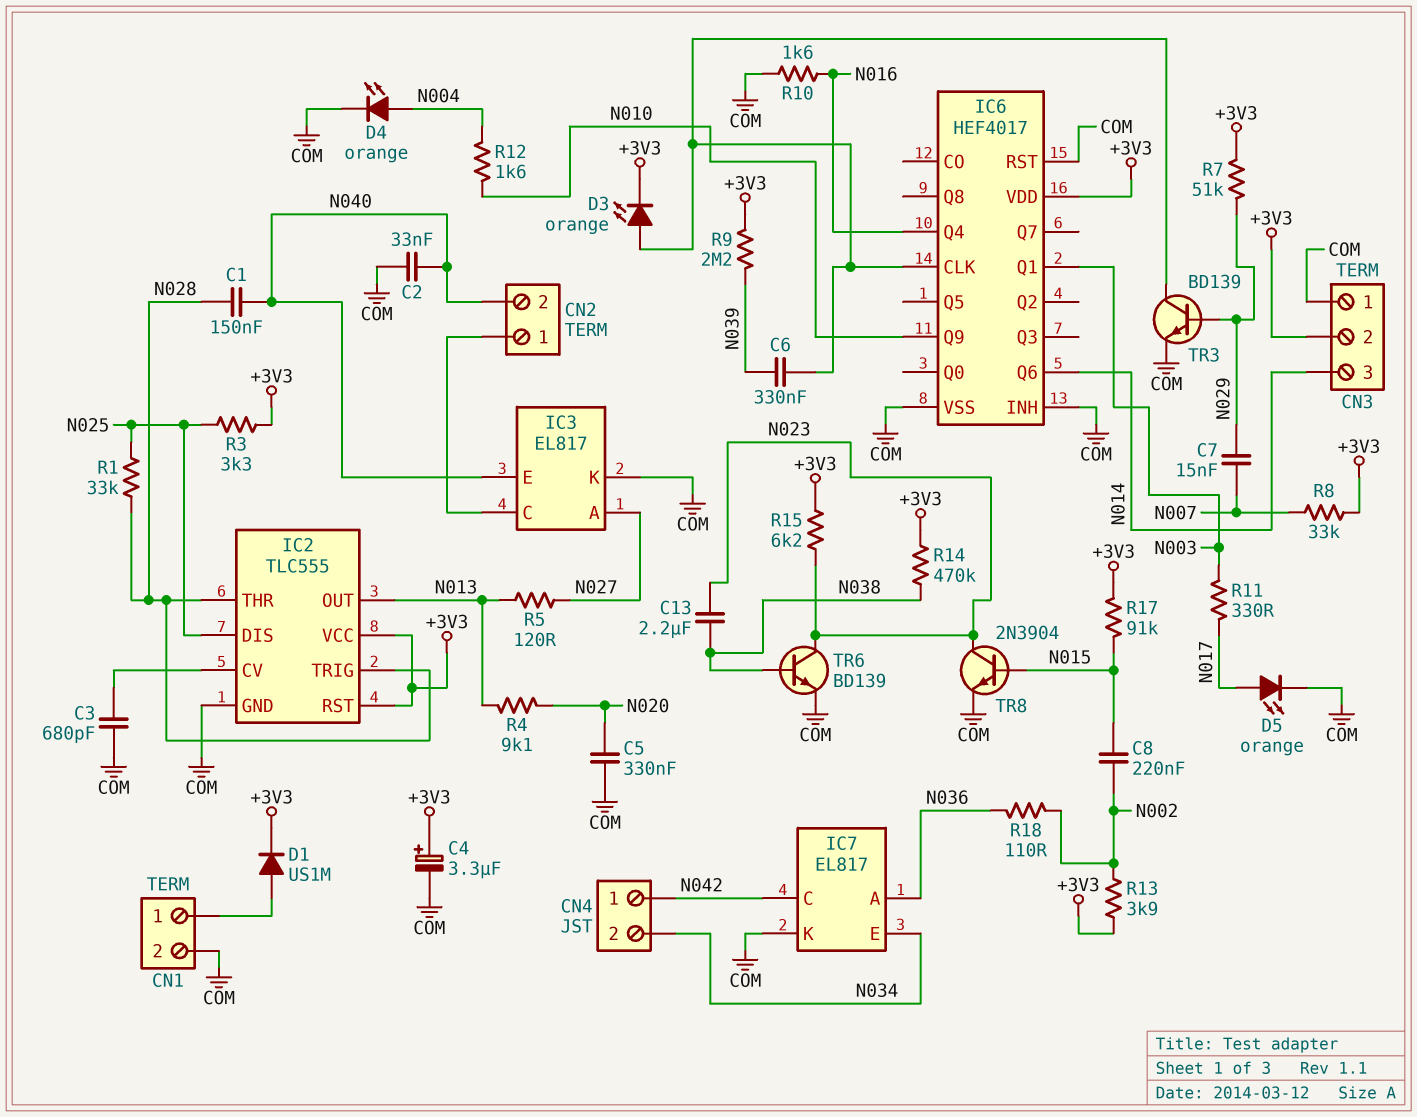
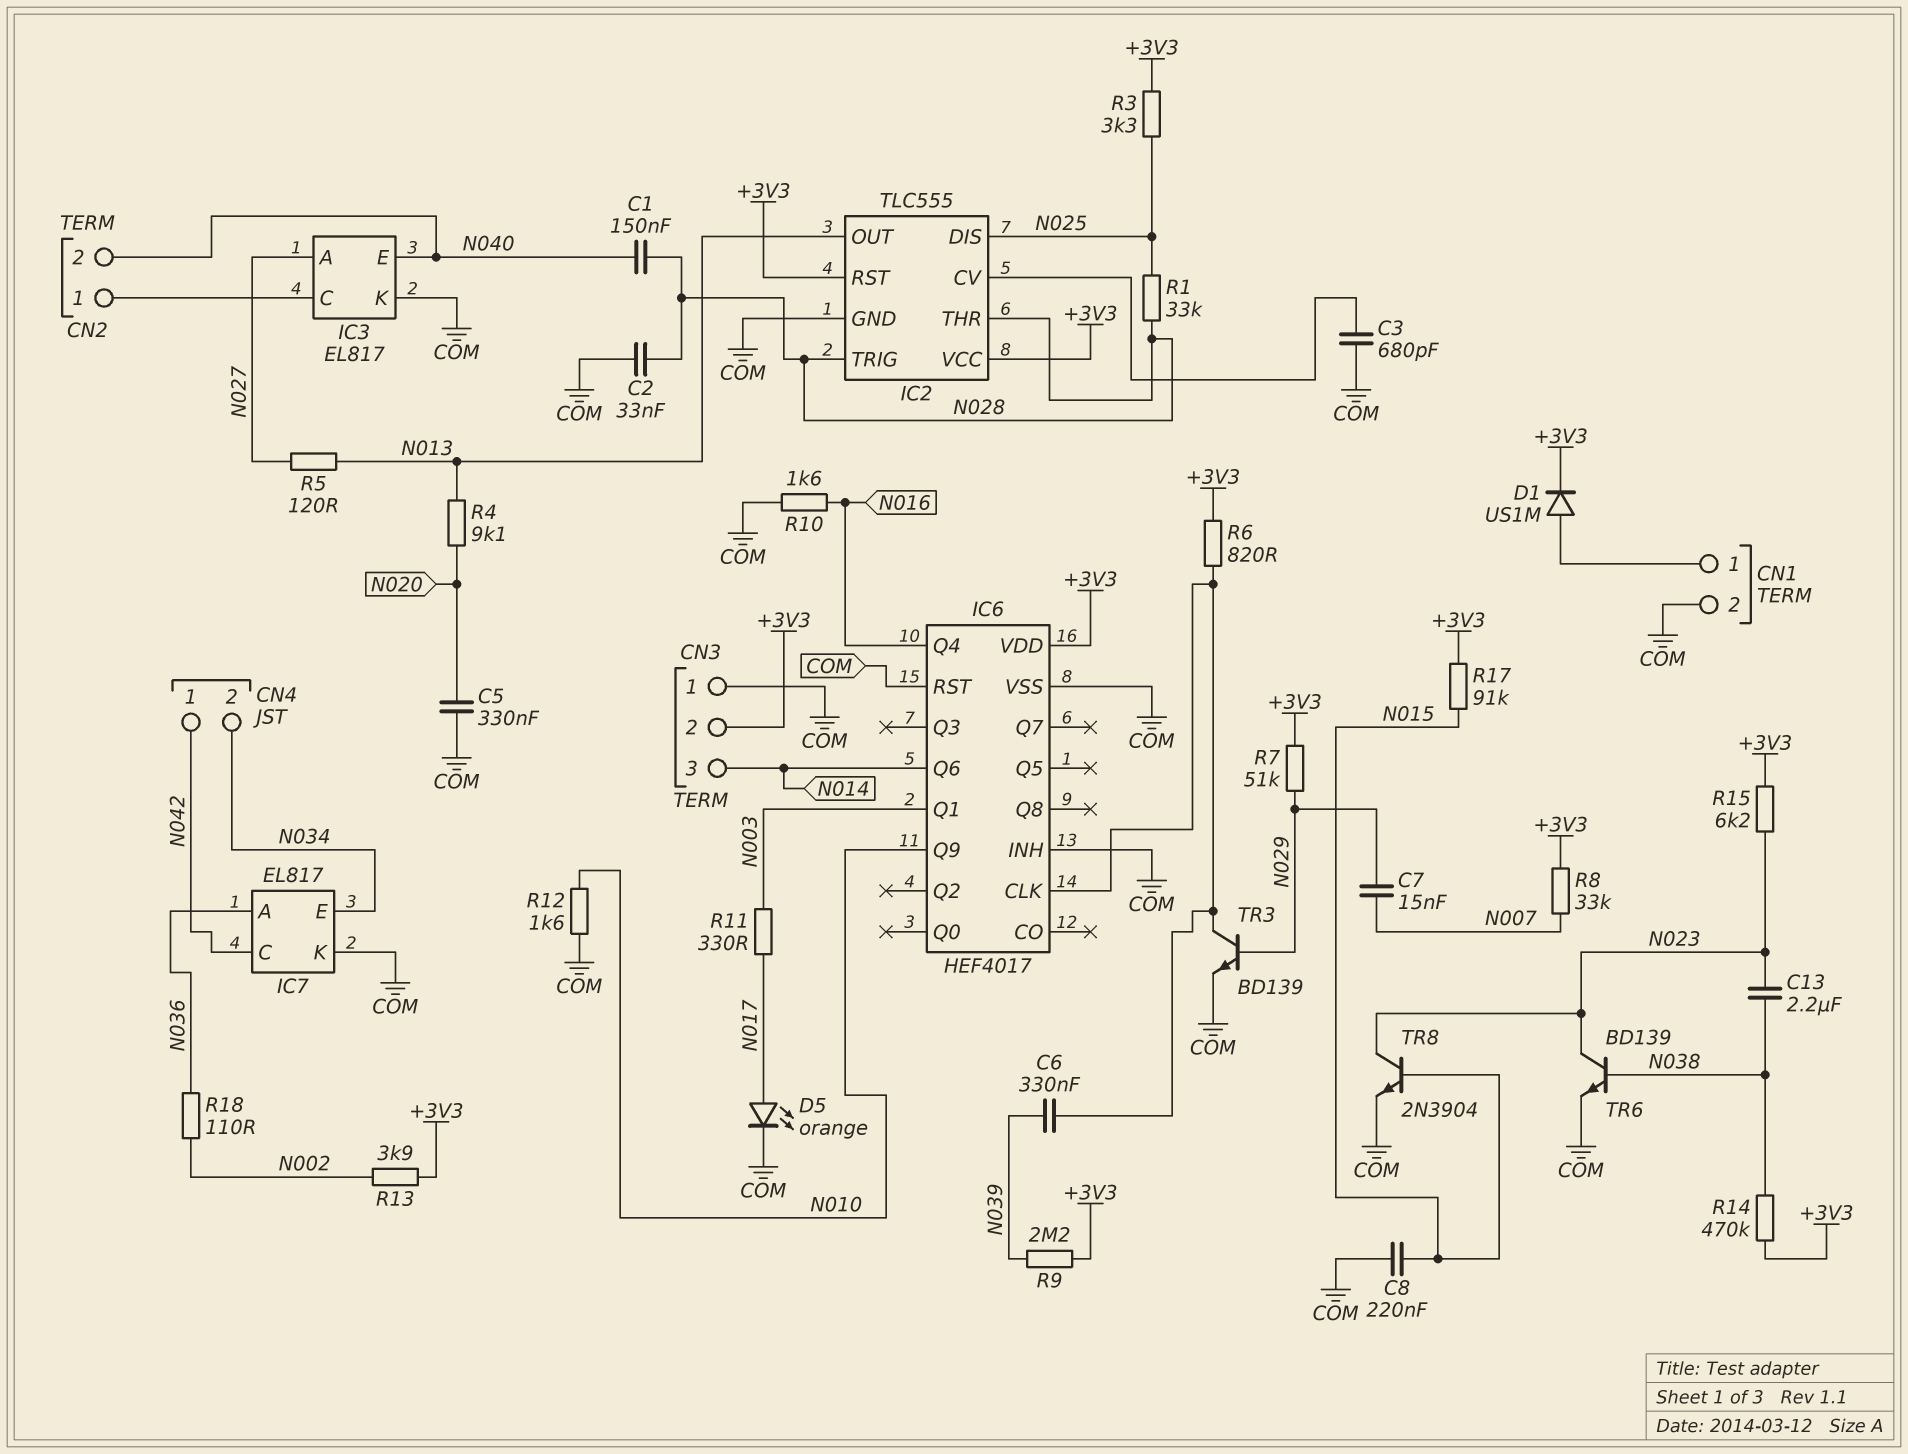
C2: 33nF (COM, N040) -> 33nF (COM, N028)
C4: 3.3uF (plus +3V3, minus COM) -> none
C8: 220nF (N002, N015) -> 220nF (COM, N015)
D3: LED orange (A IC6/CLK, K +3V3) -> none
D4: LED orange (A N004, K COM) -> none
R6: none -> 820 (+3V3, IC6/CLK)
R12: 1.6k (N004, N010) -> 1.6k (COM, N010)

